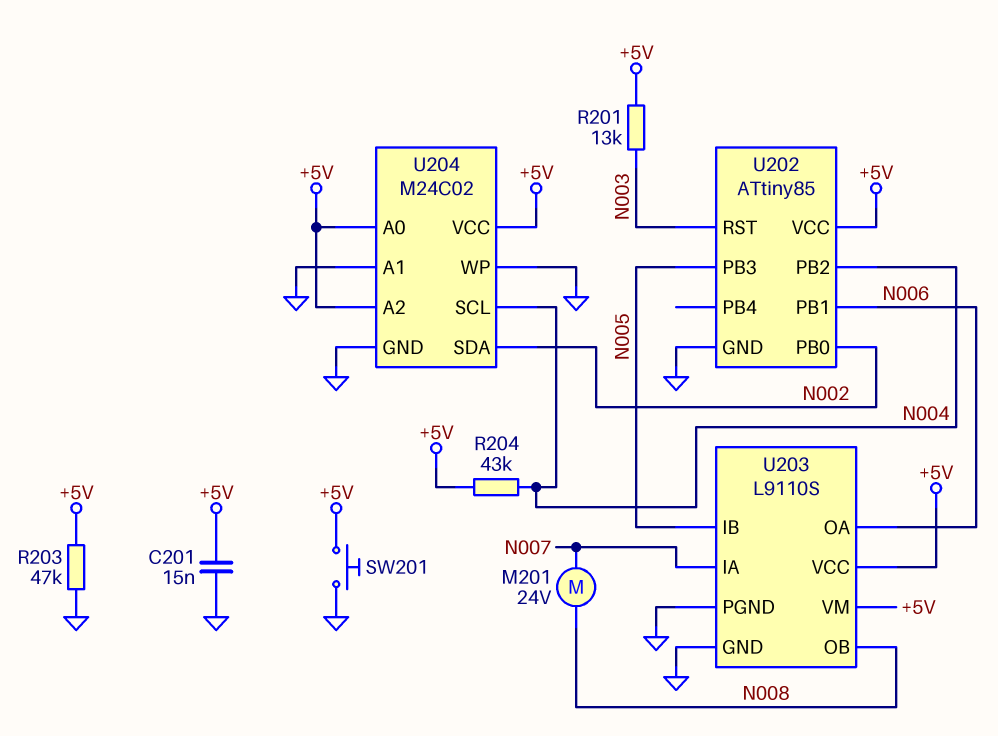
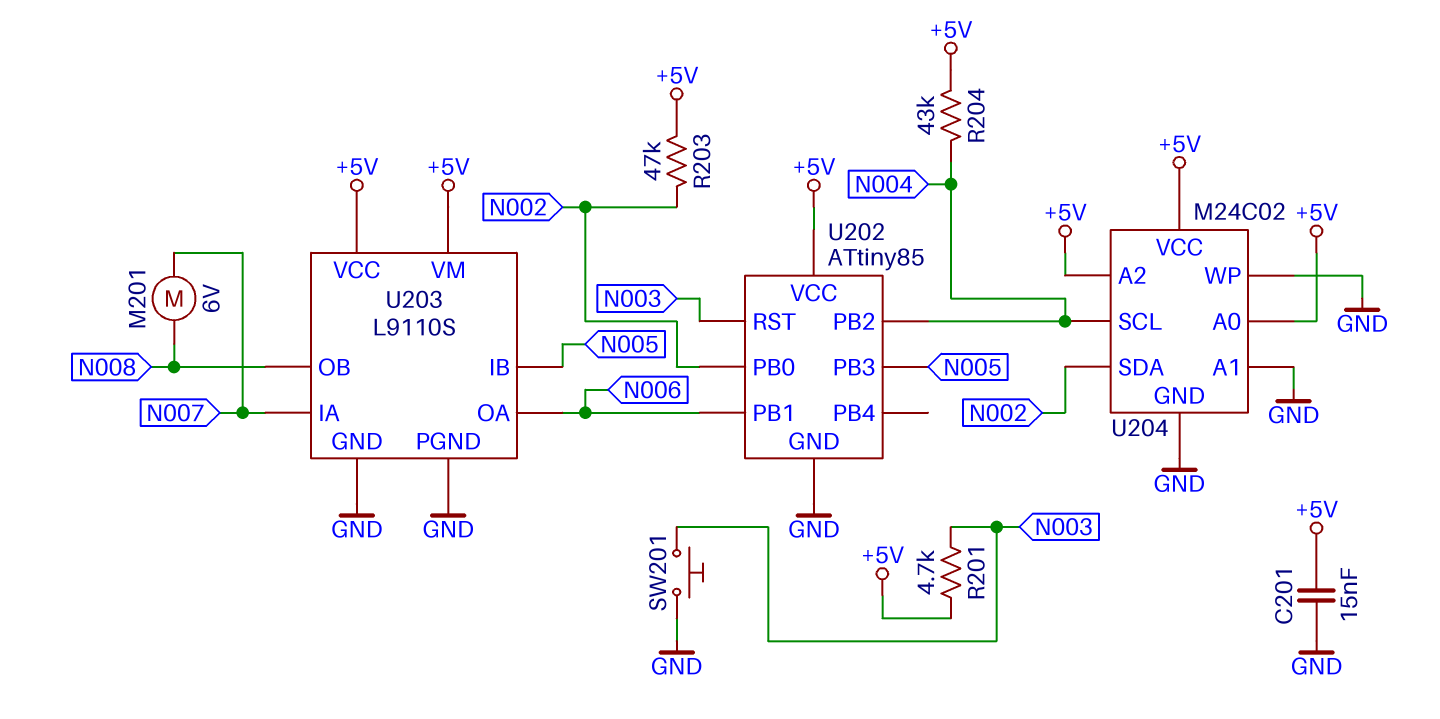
M201: motor 24V (N007, N008) -> motor 6V (N007, N008)
R201: 13k (+5V, N003) -> 4.7k (+5V, N003)
R203: 47k (+5V, GND) -> 47k (+5V, N002)
SW201: button (+5V, GND) -> button (GND, N003)

